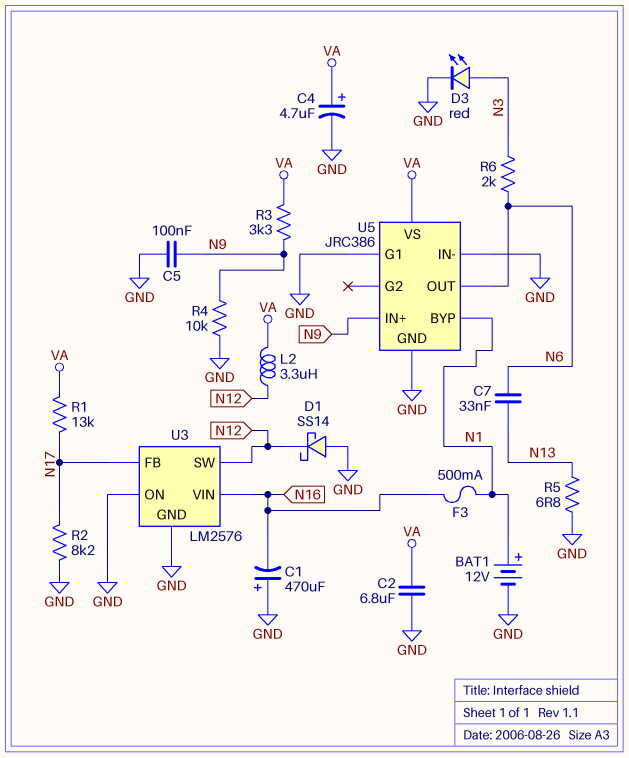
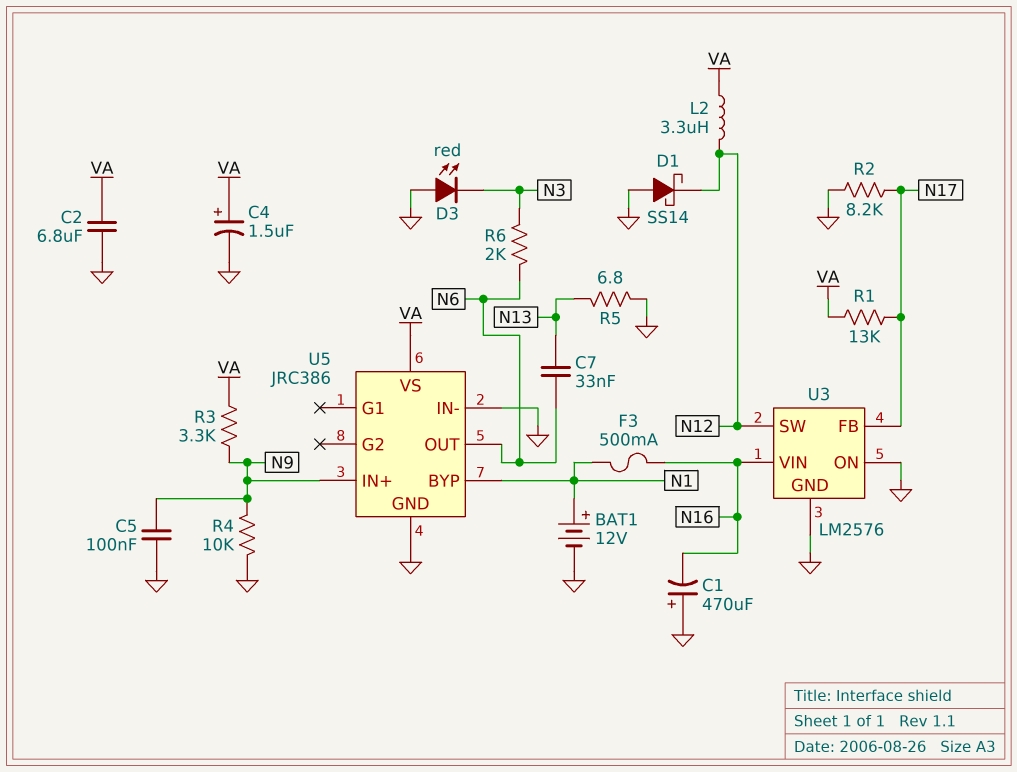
C4: 4.7uF (plus VA, minus GND) -> 1.5uF (plus VA, minus GND)
D3: LED red (A N3, K GND) -> LED red (A GND, K N3)
U5 pin G1: GND -> none

